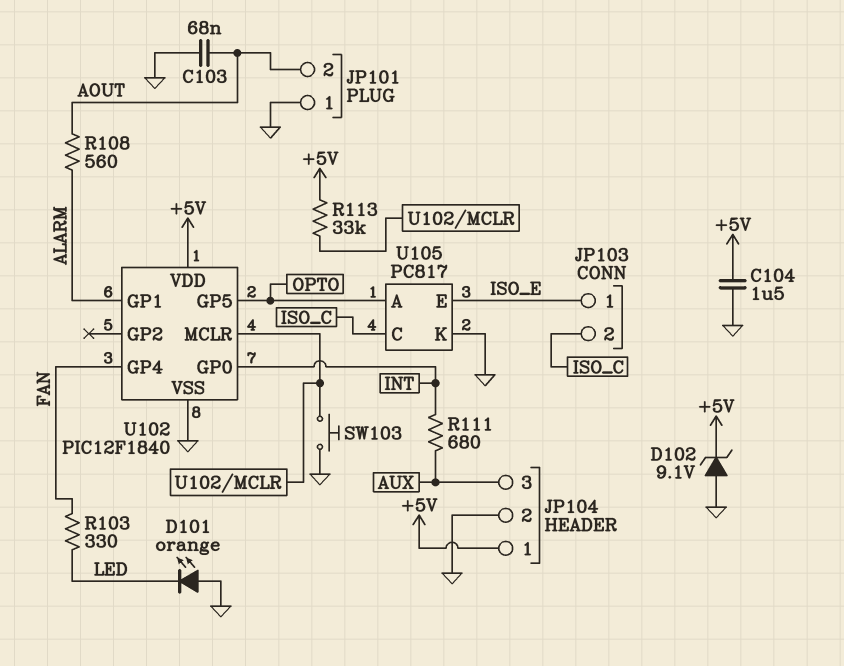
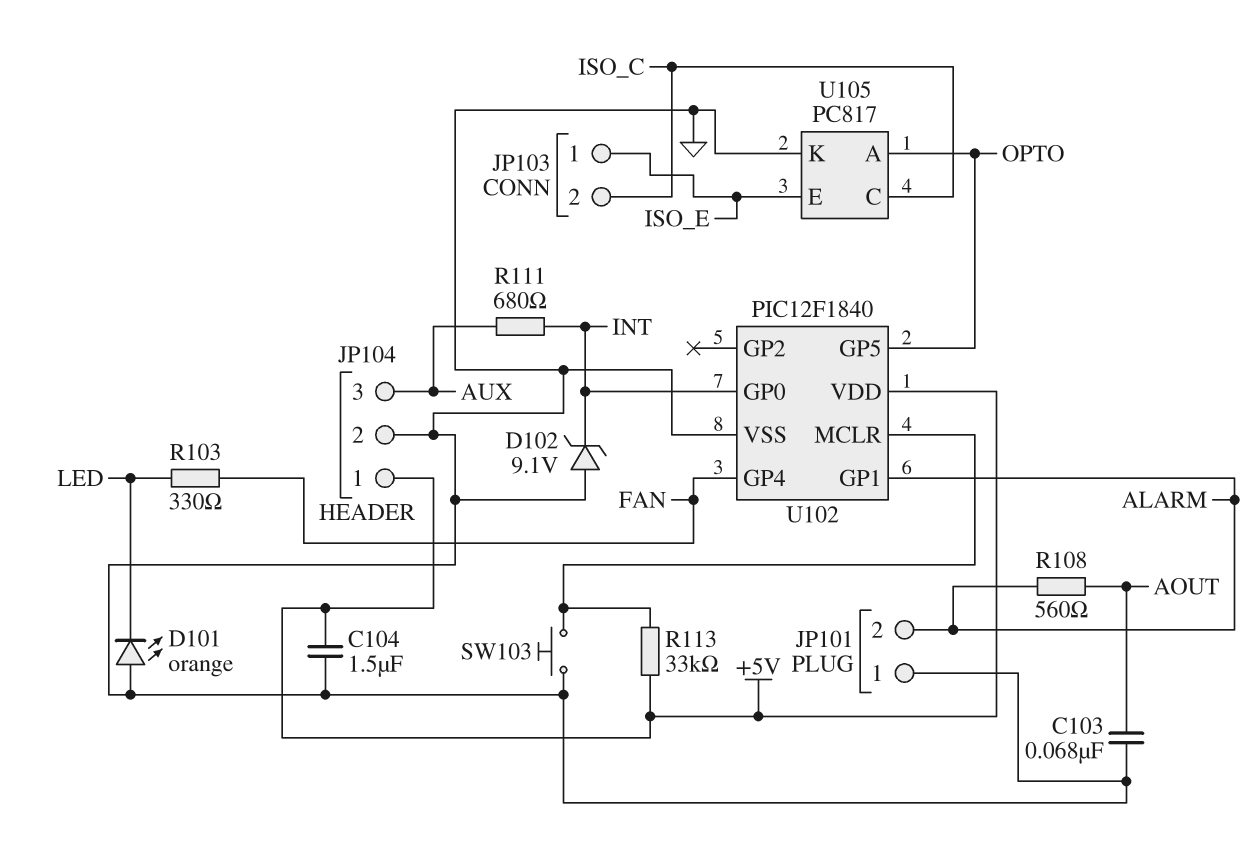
D102: zener 9.1V (A GND, K +5V) -> zener 9.1V (A GND, K INT)
JP101 pin 2: AOUT -> ALARM

